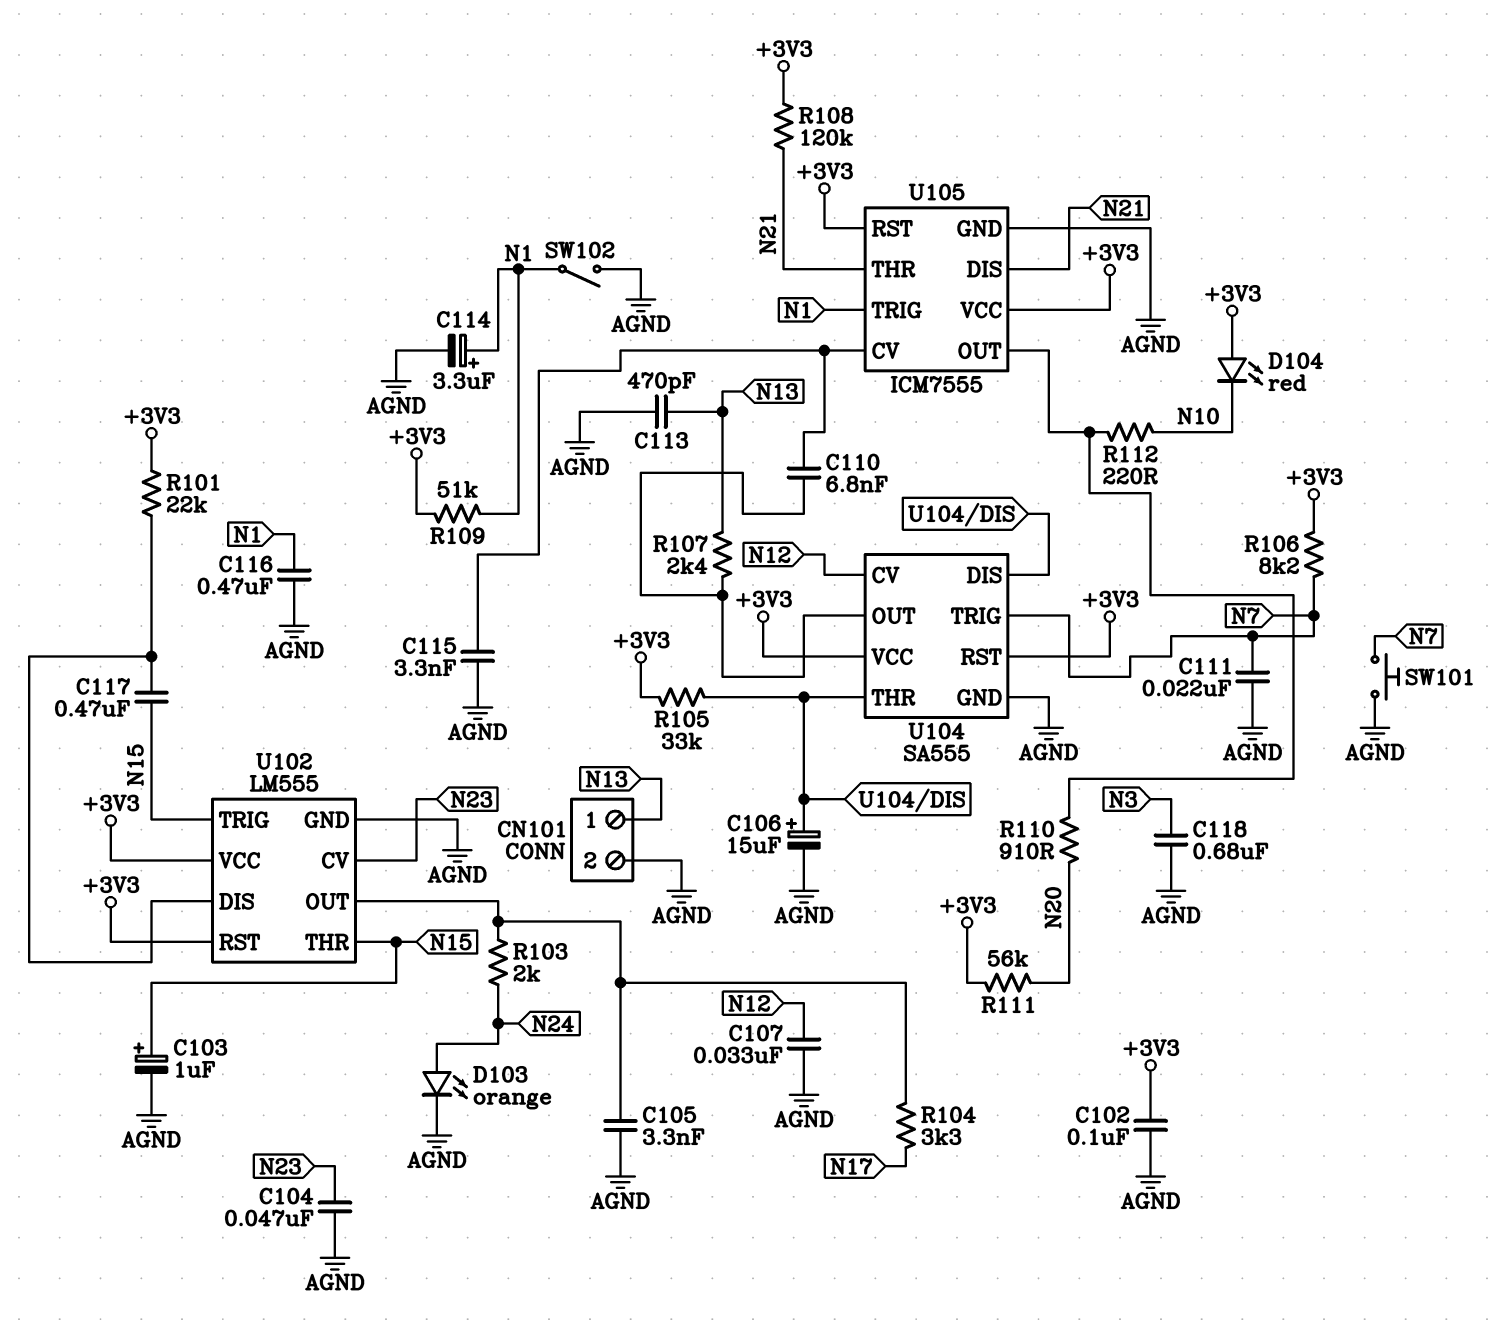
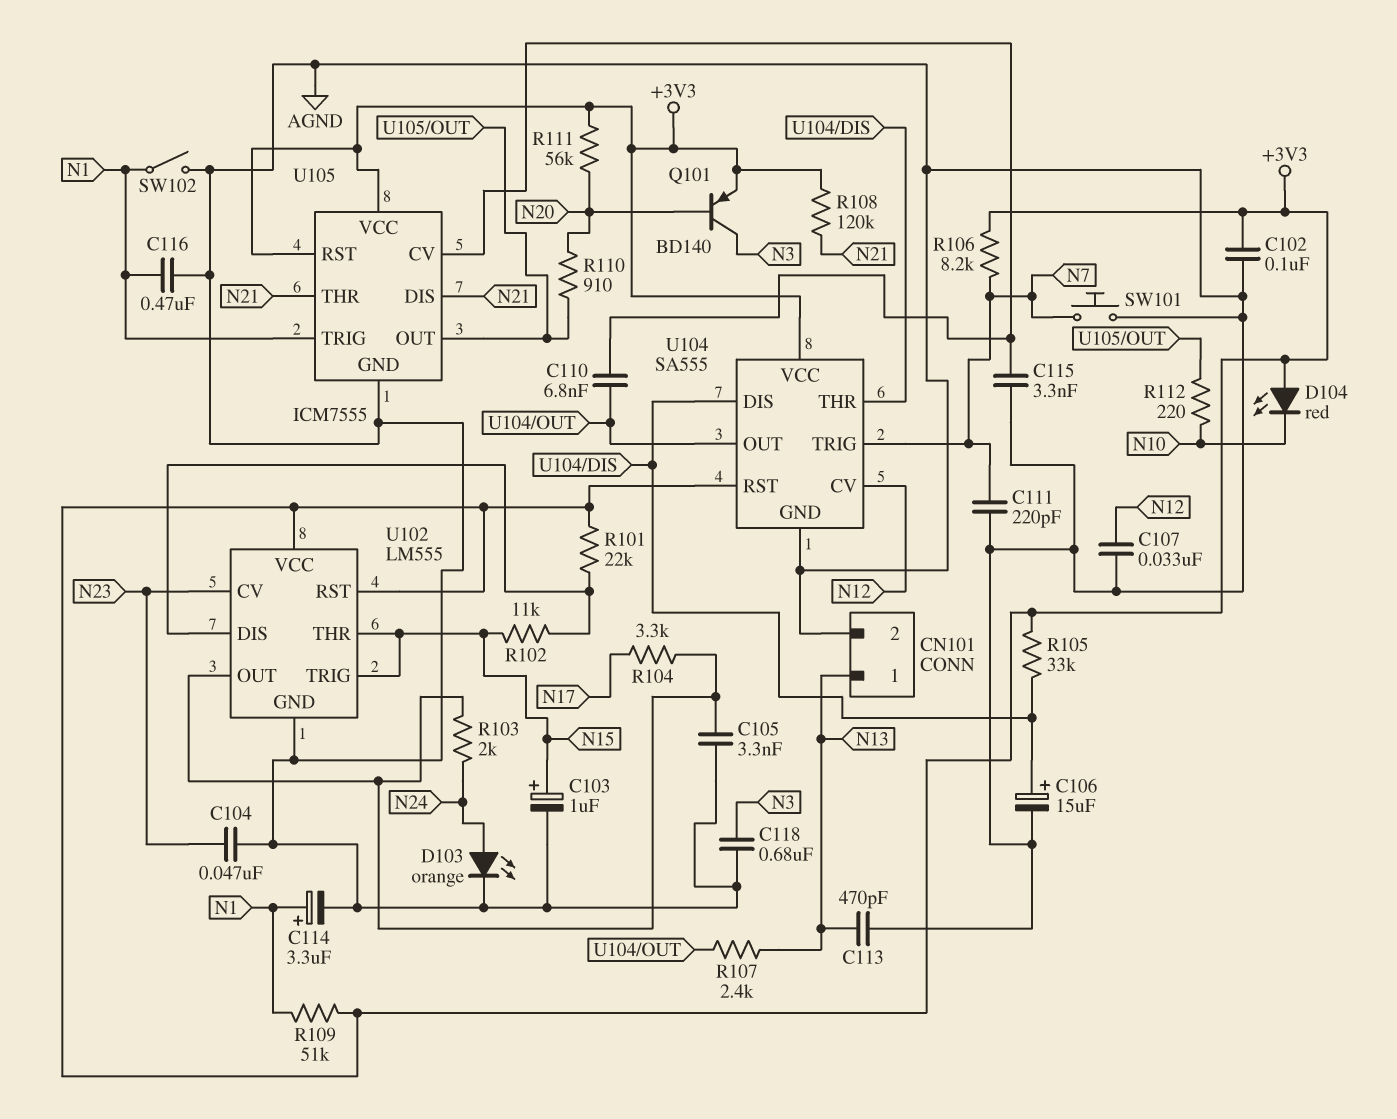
C111: 22nF (AGND, N7) -> 220pF (AGND, N7)
C117: 470nF (N15, U102/DIS) -> none
Q101: none -> PNP BD140 (B N20, C N3, E +3V3)
R102: none -> 11k (N15, U102/DIS)

